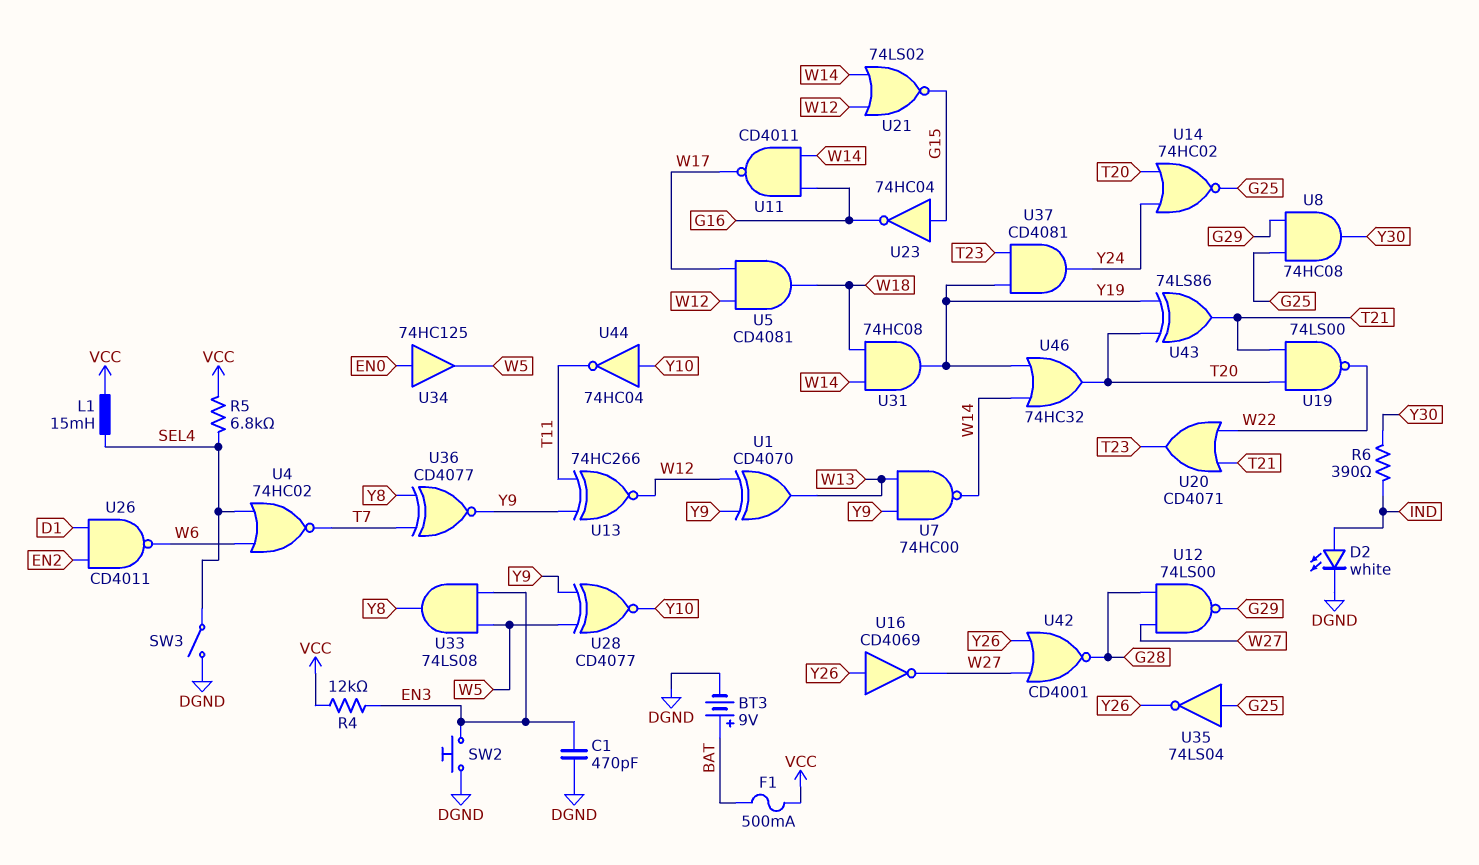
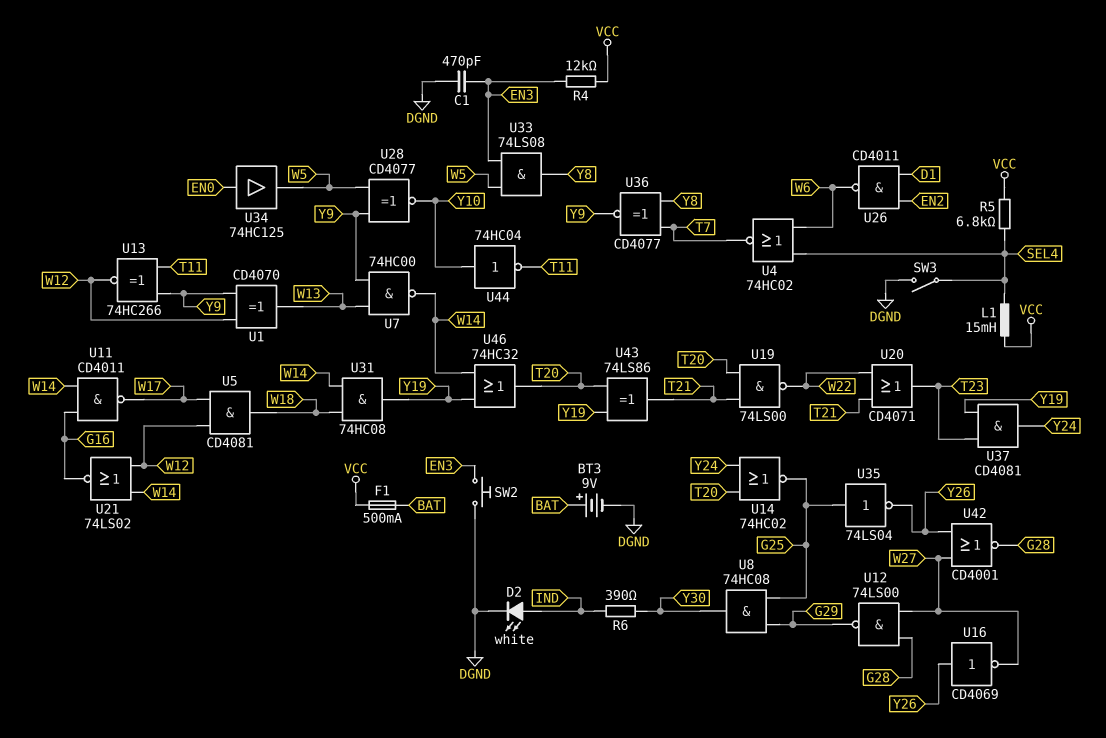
U21: NOR 74LS02 (in W12, in W14, out G15) -> NOR 74LS02 (in W12, in W14, out G16)
U23: NOT 74HC04 (in G15, out G16) -> none

